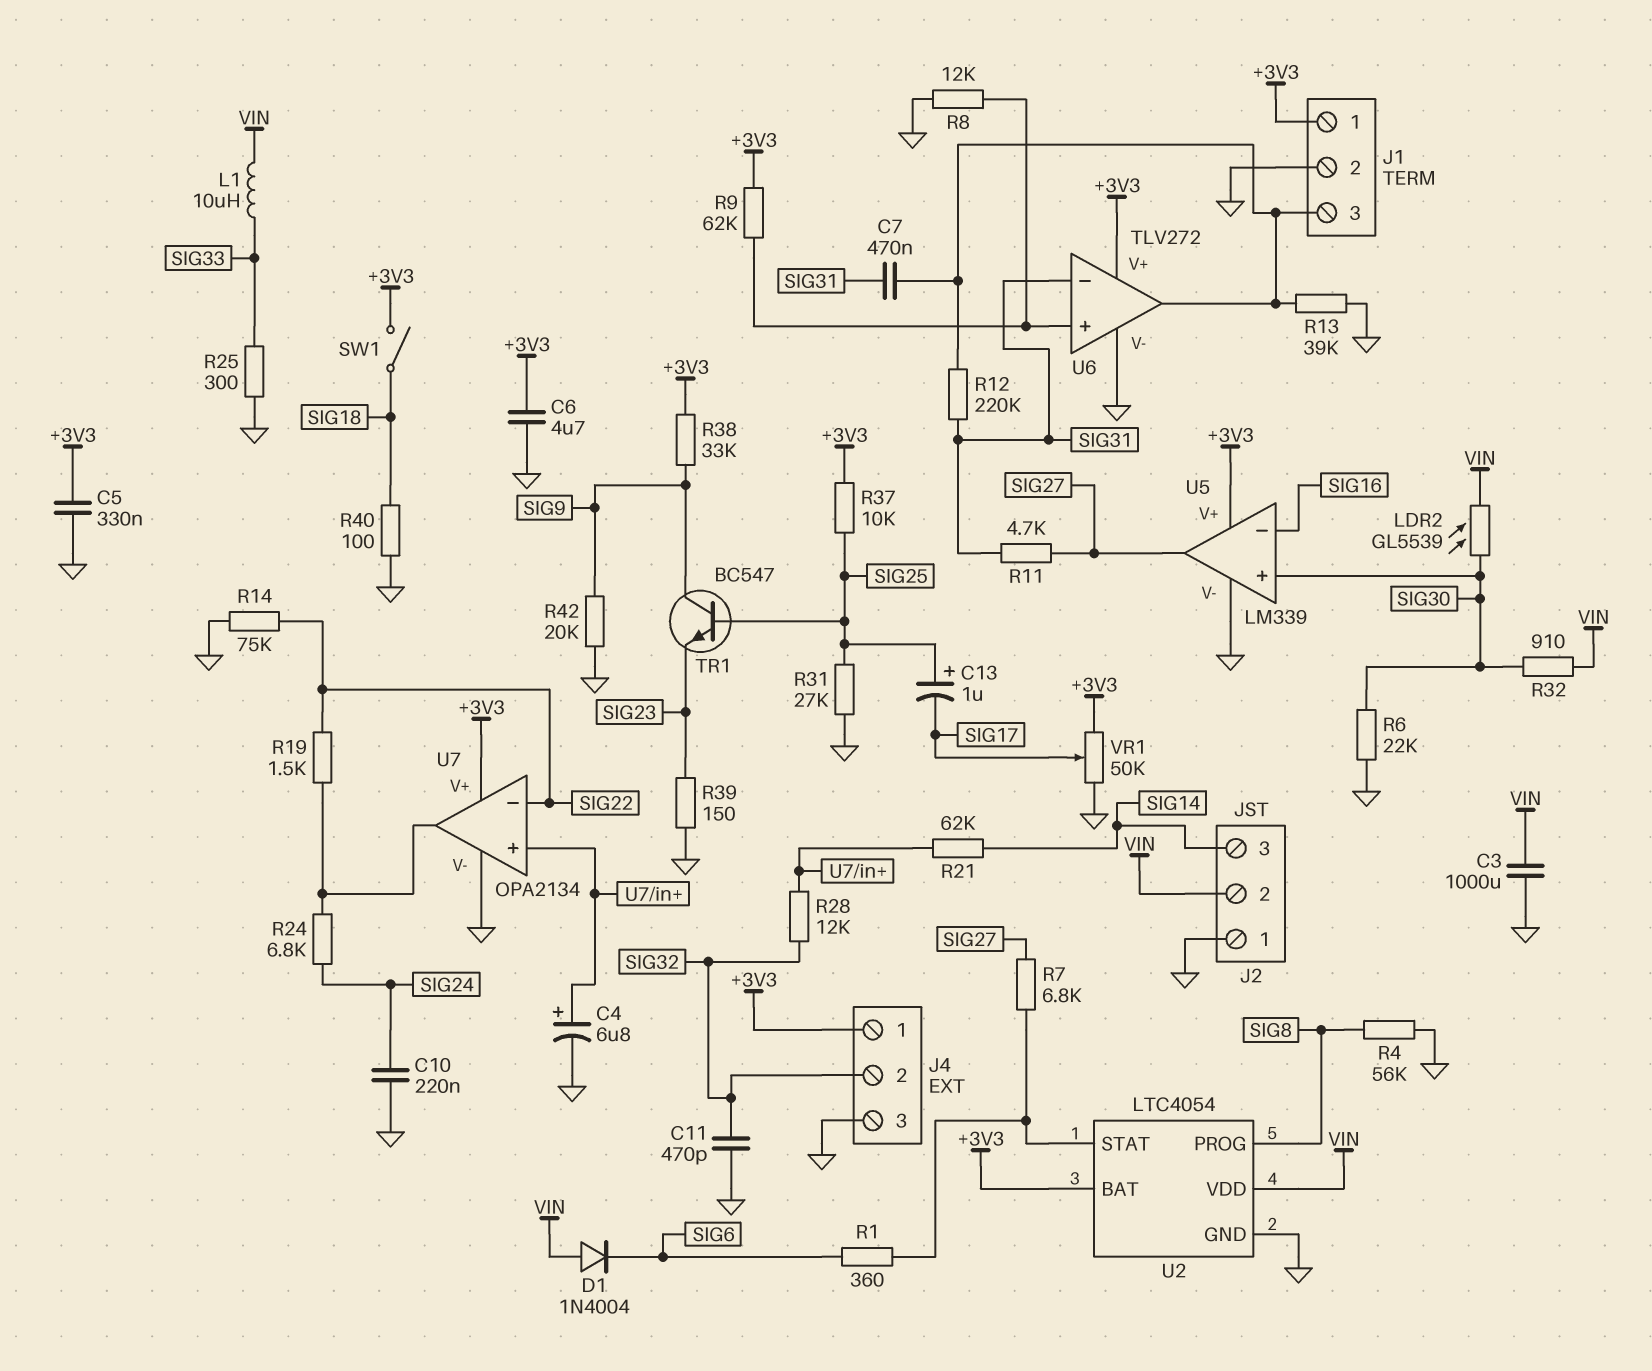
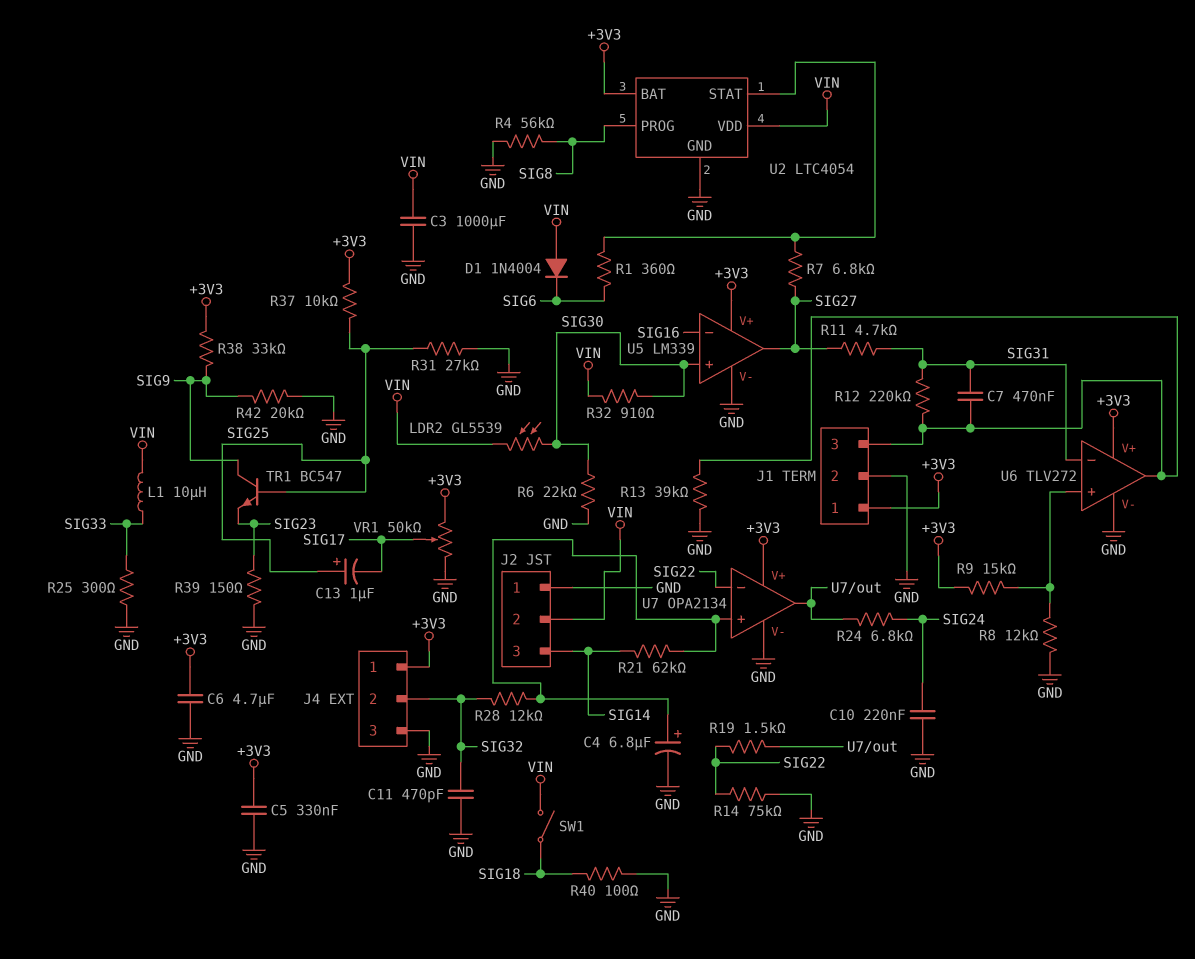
R9: 62k (+3V3, U6/in+) -> 15k (+3V3, U6/in+)
SW1: switch (+3V3, SIG18) -> switch (SIG18, VIN)

